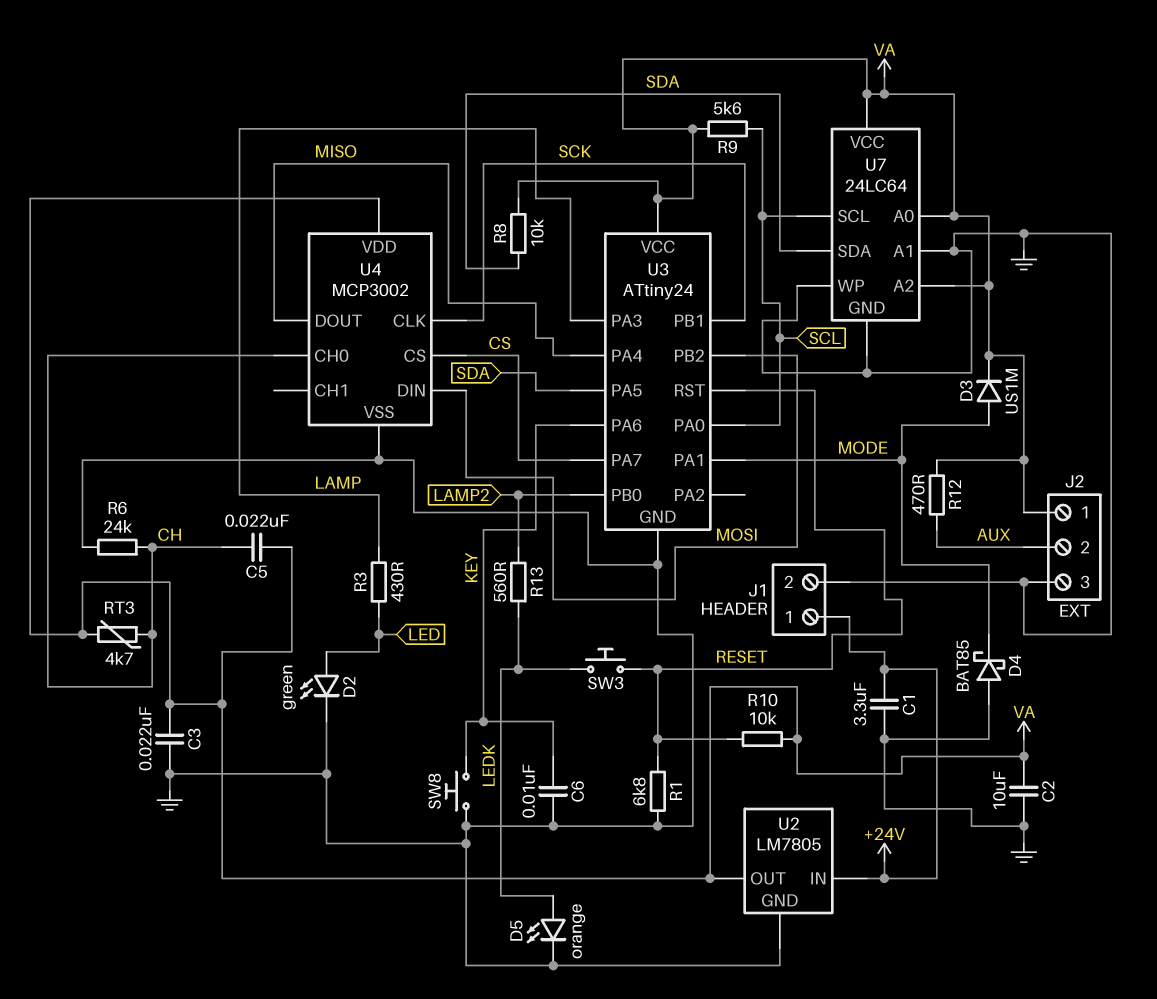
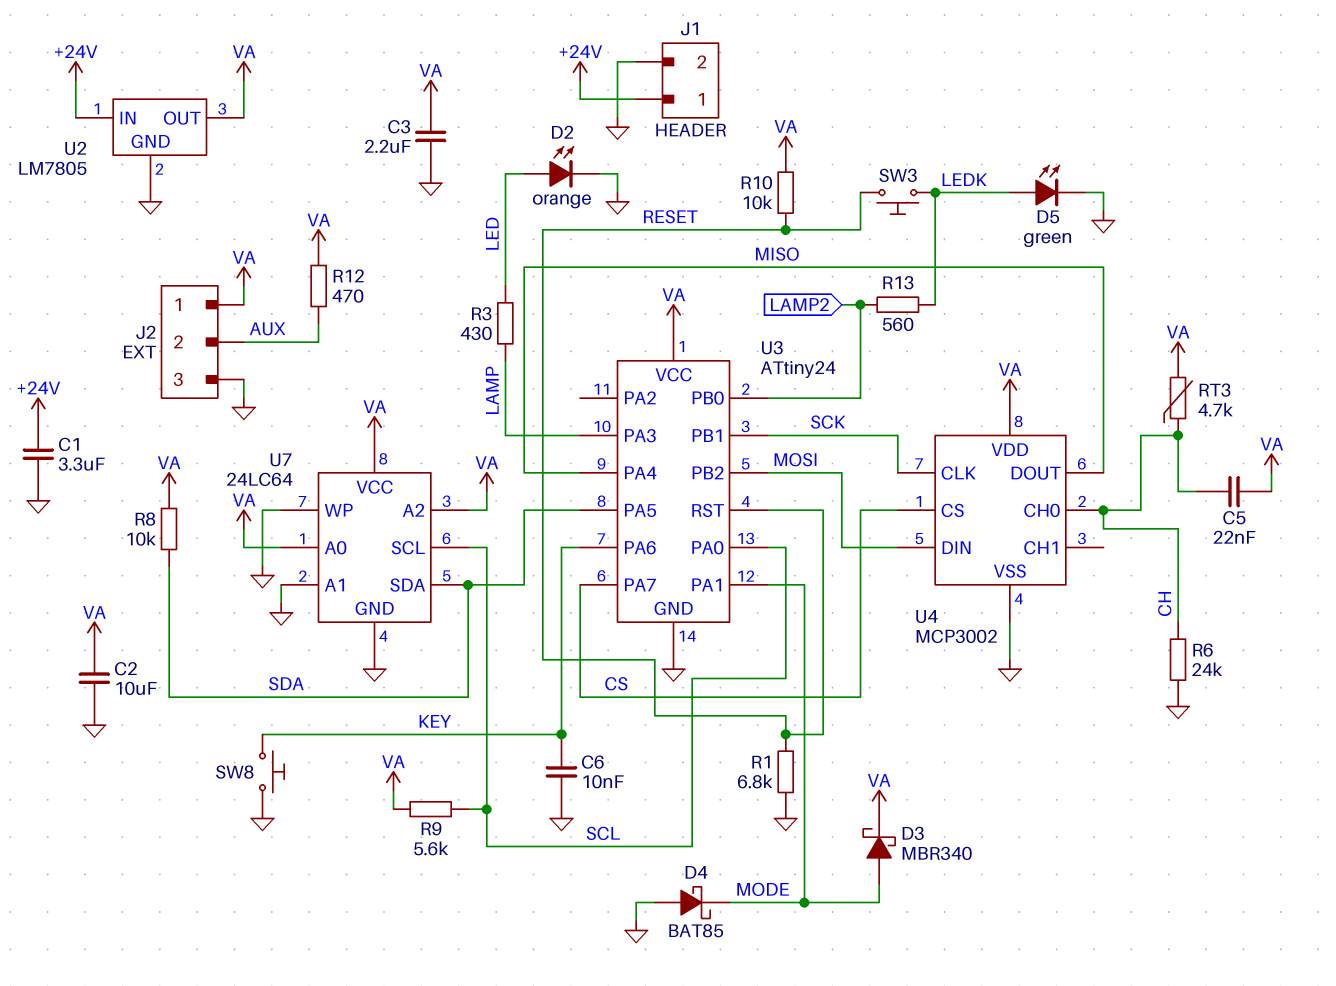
C3: 22nF (GND, VA) -> 2.2uF (GND, VA)
D2: LED green (A LED, K GND) -> LED orange (A LED, K GND)
D3: diode US1M (A MODE, K VA) -> schottky MBR340 (A MODE, K VA)
D5: LED orange (A LEDK, K GND) -> LED green (A LEDK, K GND)

